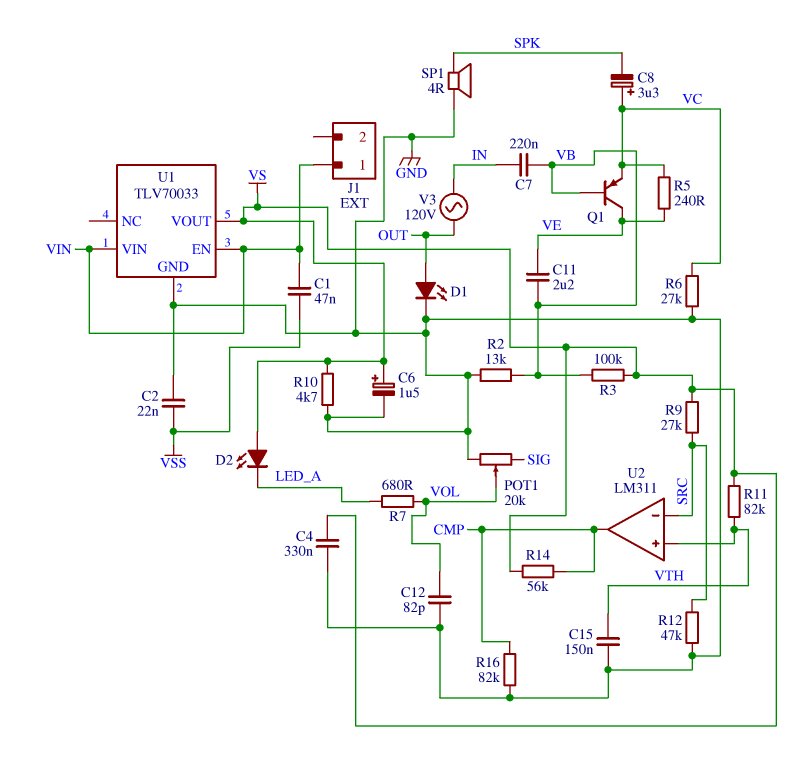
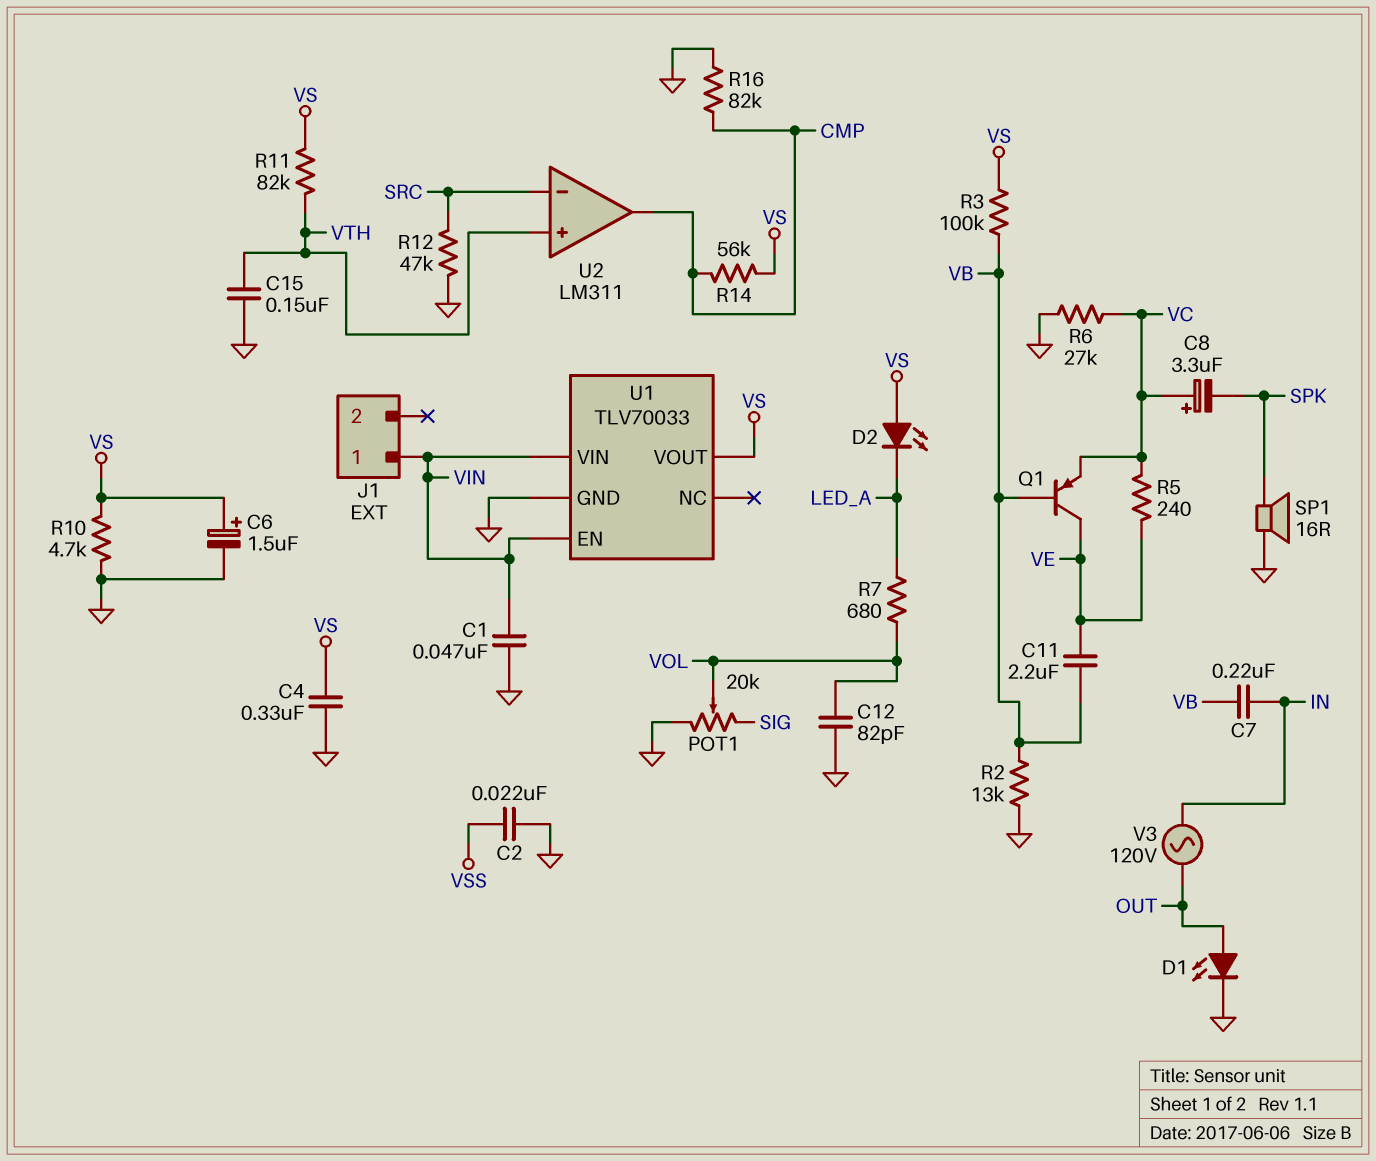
C1: 47nF (VIN, VSS) -> 47nF (GND, VIN)
R9: 27k (SRC, VS) -> none
SP1: speaker 4R (GND, SPK) -> speaker 16R (GND, SPK)

